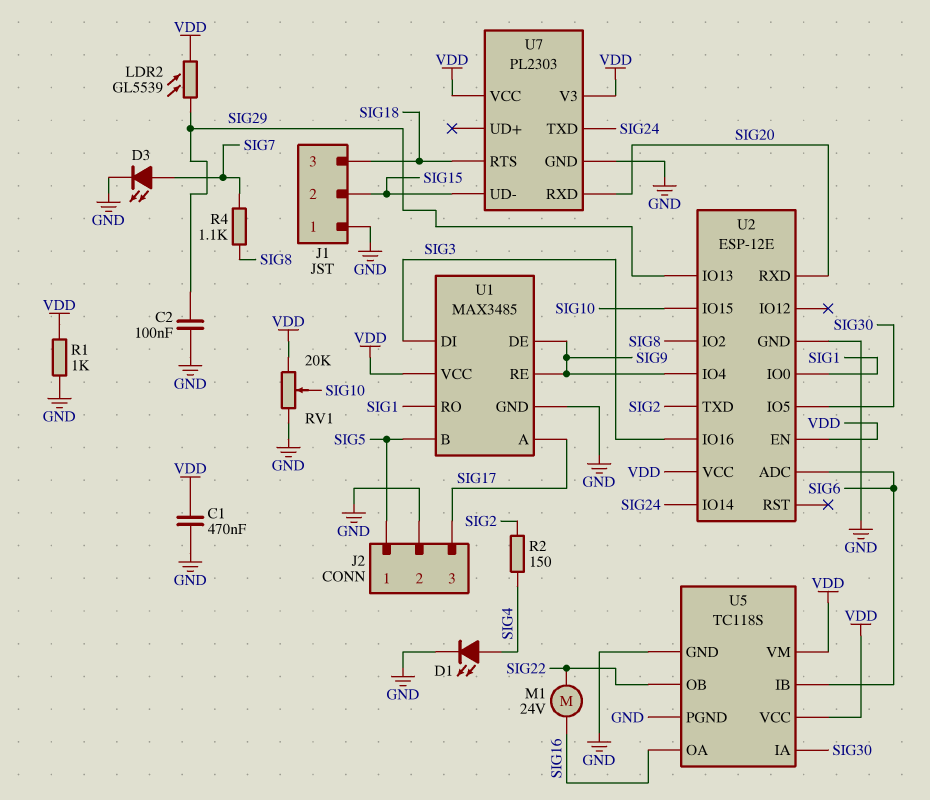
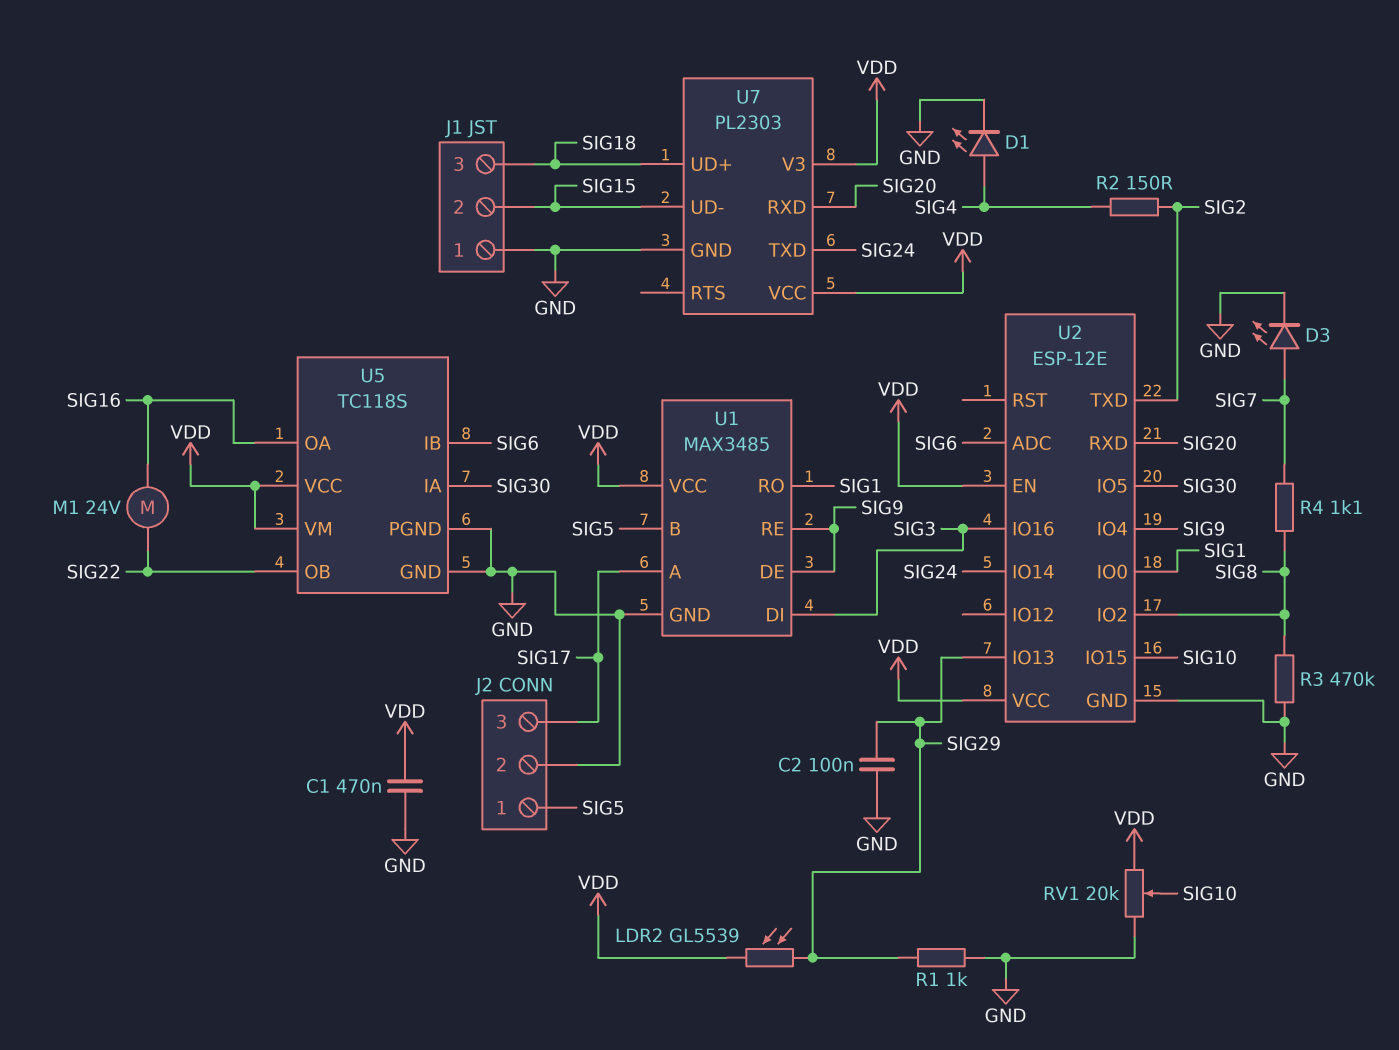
R1: 1k (GND, VDD) -> 1k (GND, SIG29)
R3: none -> 470k (GND, SIG8)
U7 pin RTS: SIG18 -> none
U7 pin UD+: none -> SIG18

